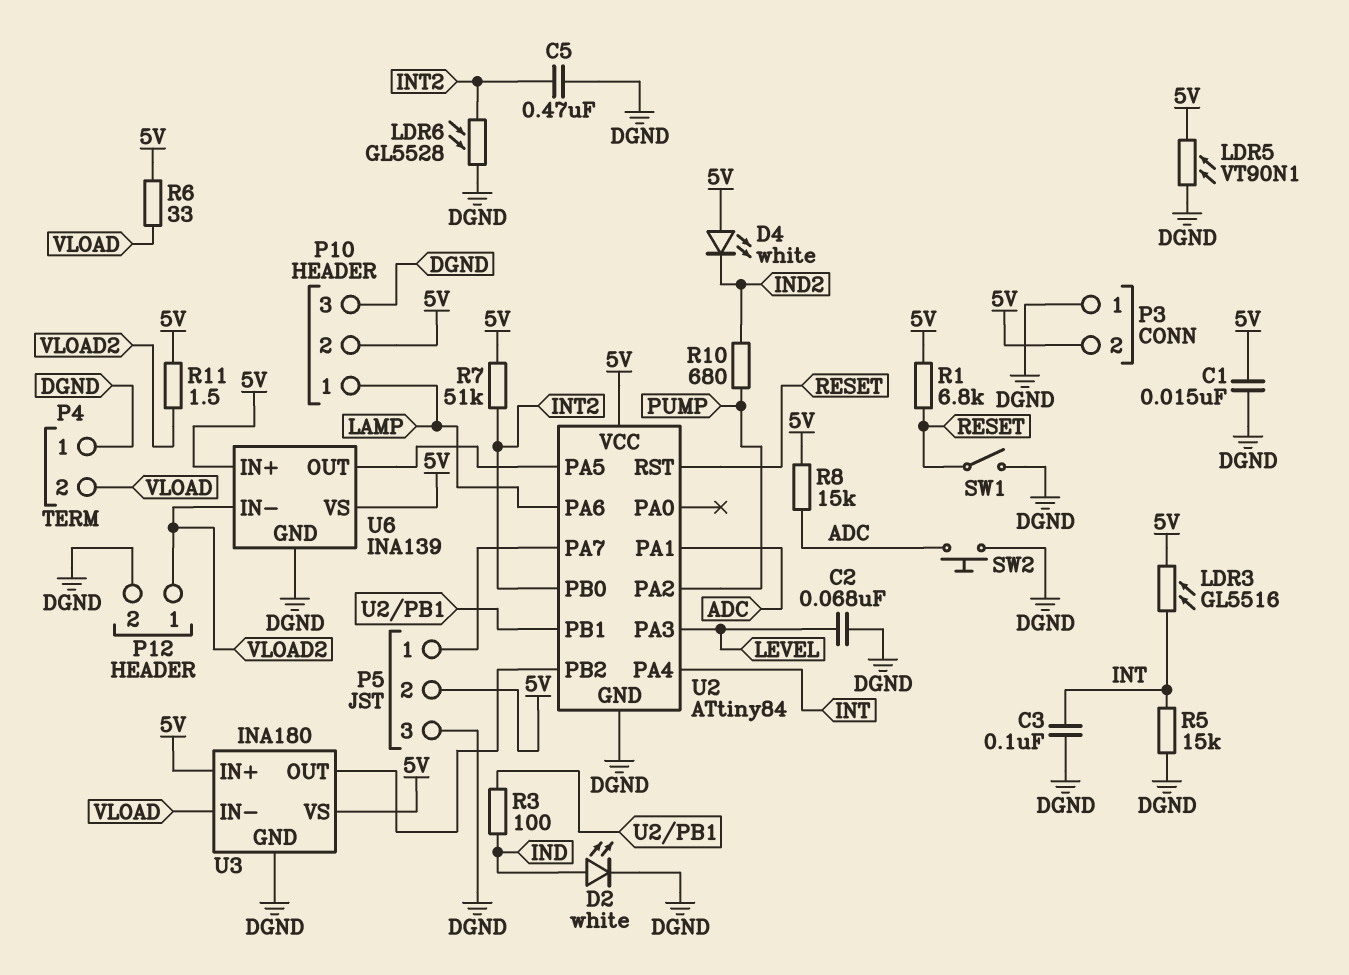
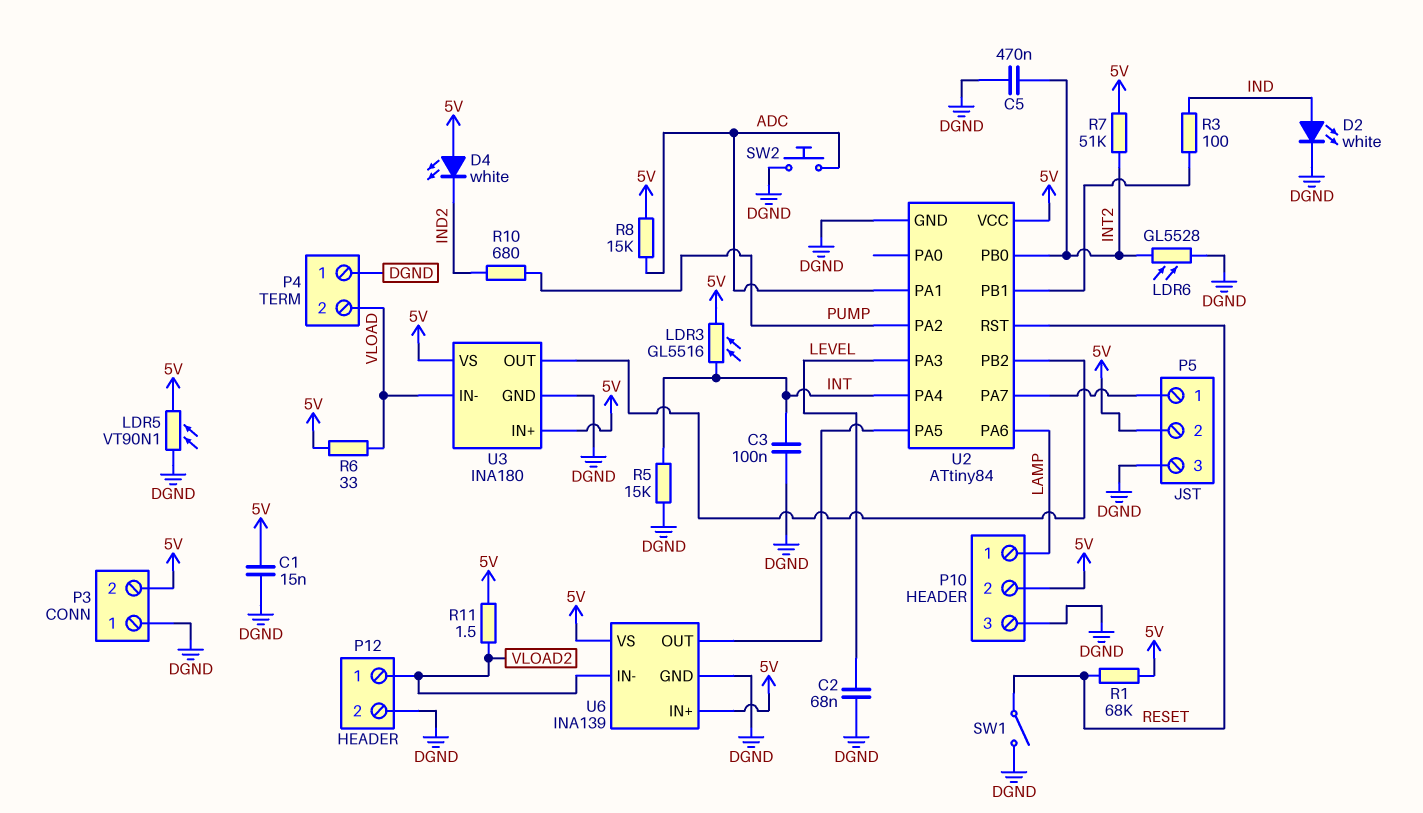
R1: 6.8k (5V, RESET) -> 68k (5V, RESET)

